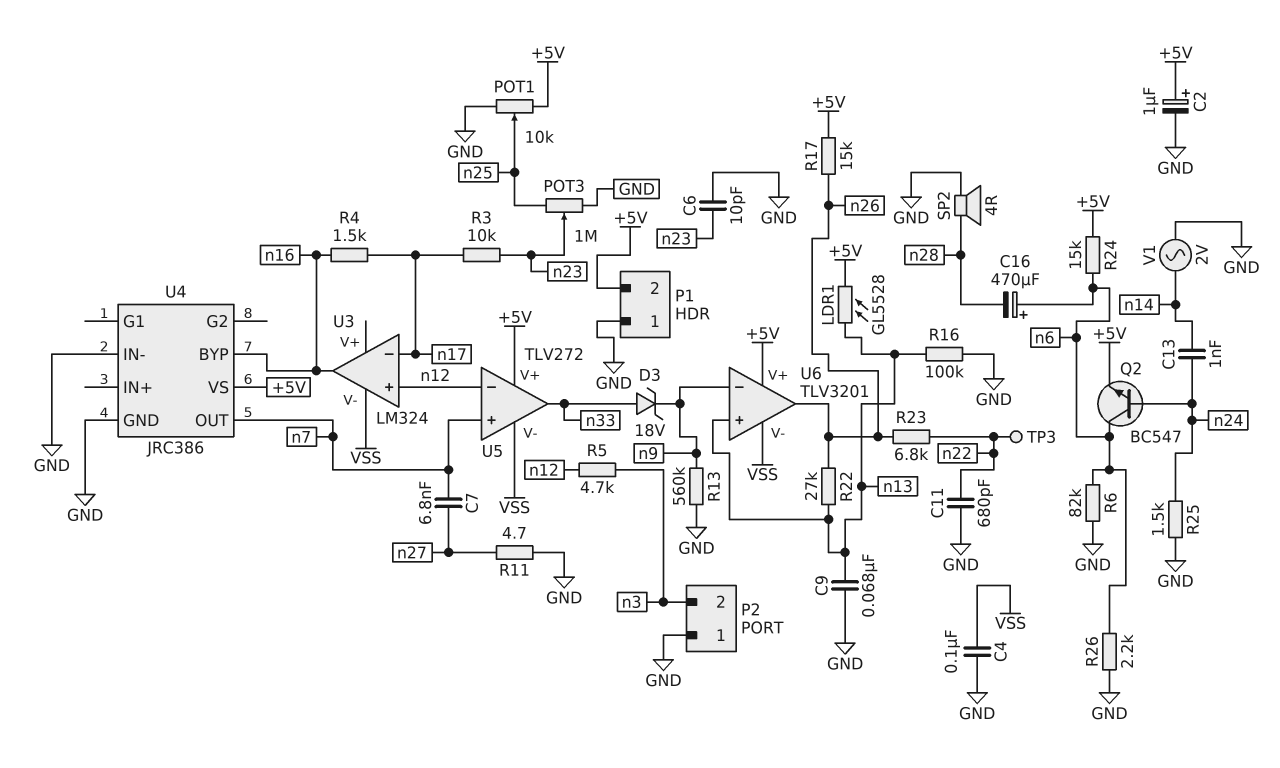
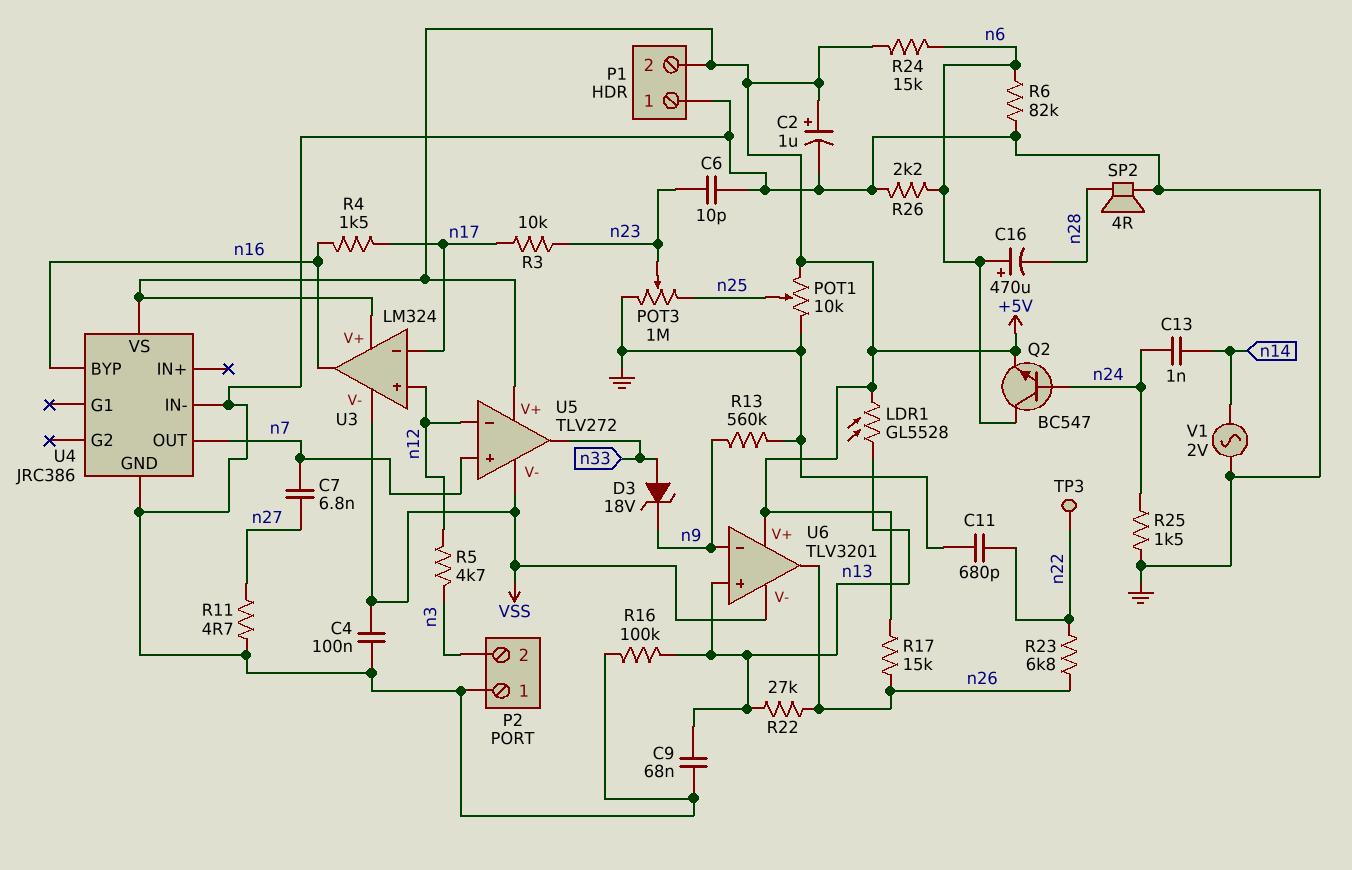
U3 pin V+: none -> +5V

